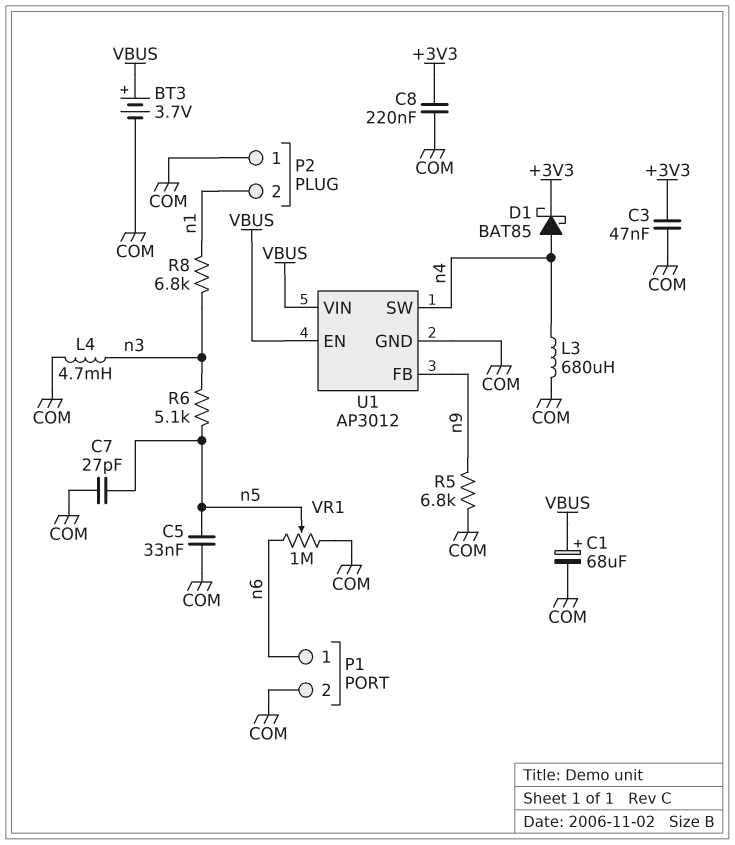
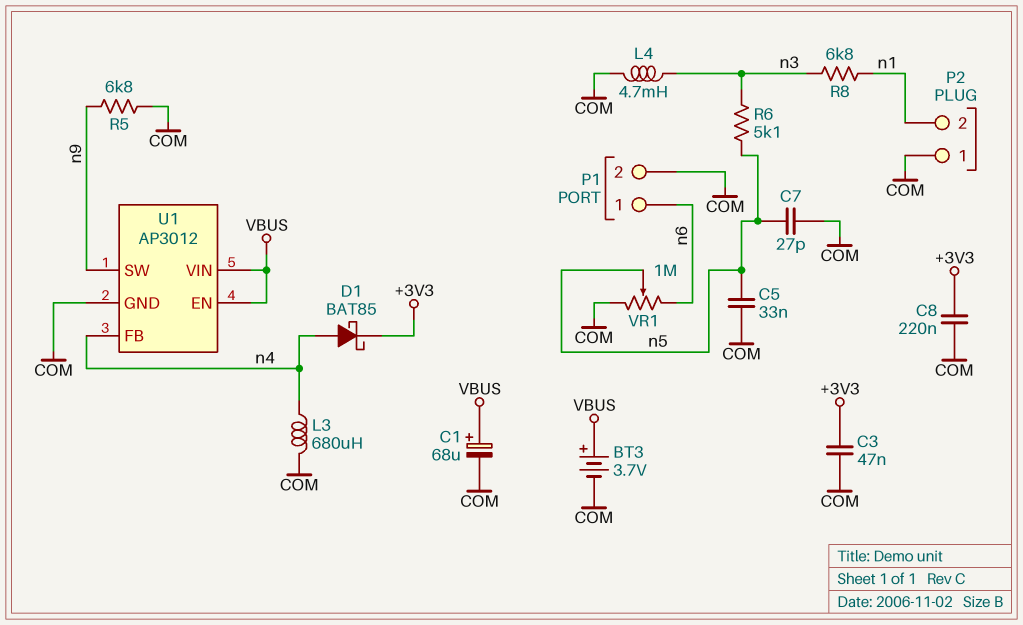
U1 pin FB: n9 -> n4
U1 pin SW: n4 -> n9

